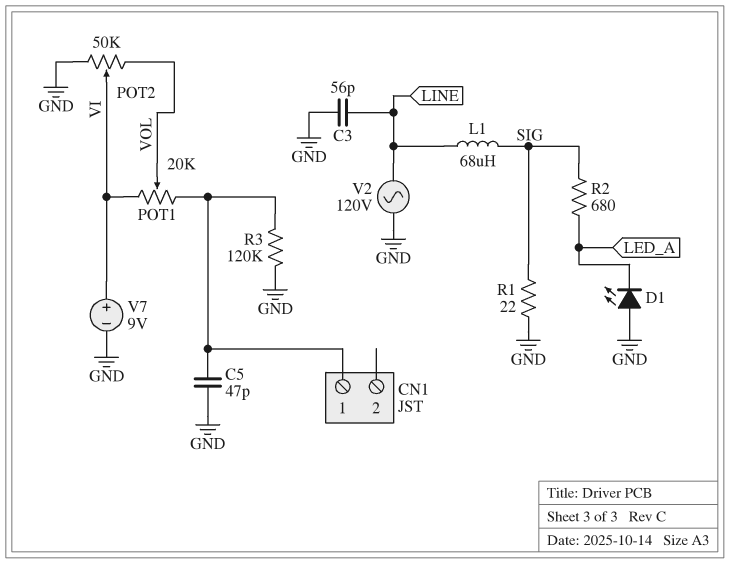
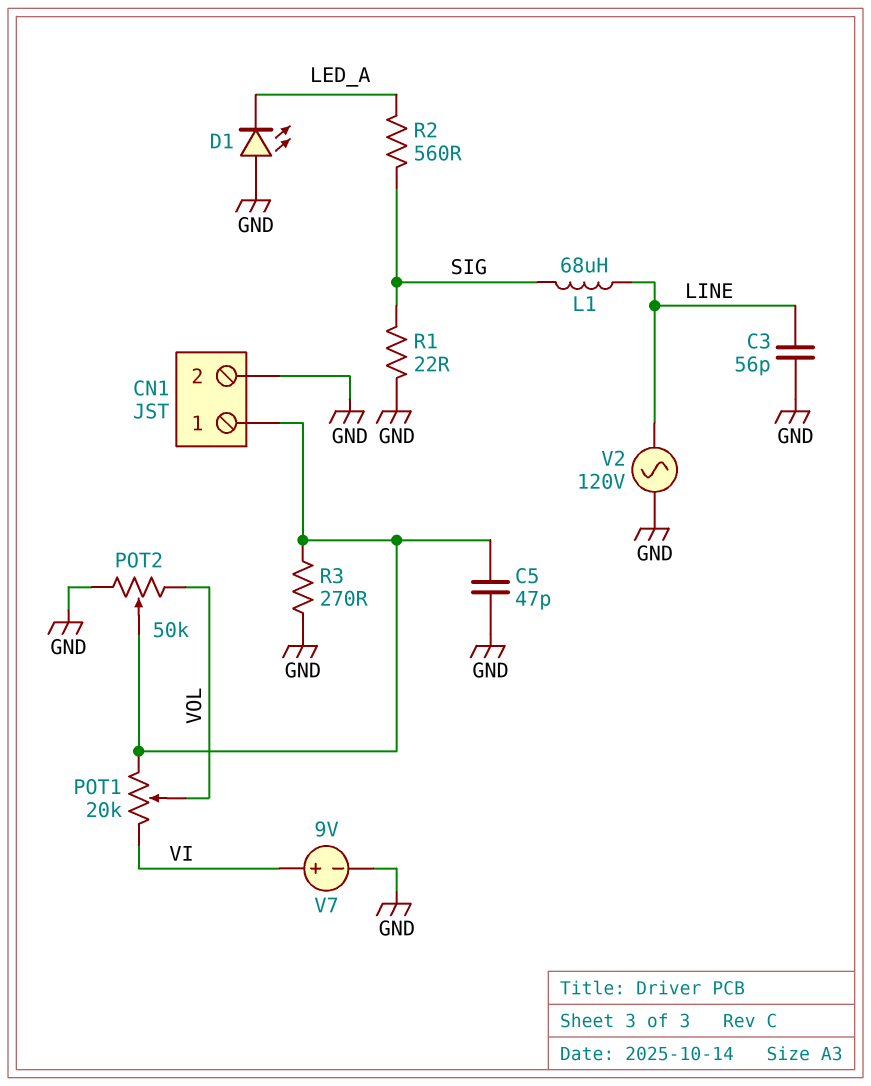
CN1 pin 2: none -> GND
POT2: 50k (GND, VOL, wiper VI) -> 50k (GND, VOL, wiper CN1/1)
R2: 680 (LED_A, SIG) -> 560 (LED_A, SIG)
R3: 120k (CN1/1, GND) -> 270 (CN1/1, GND)

